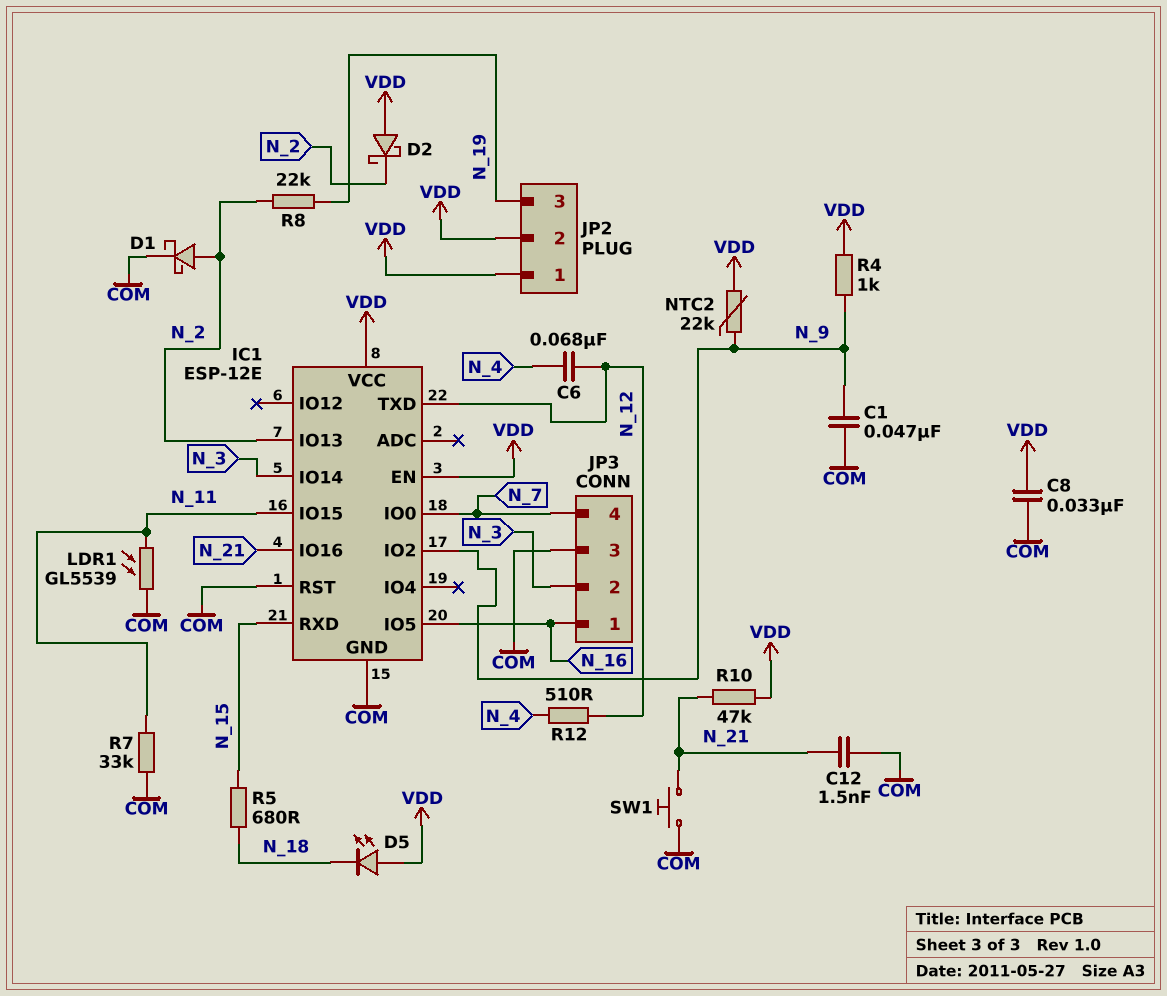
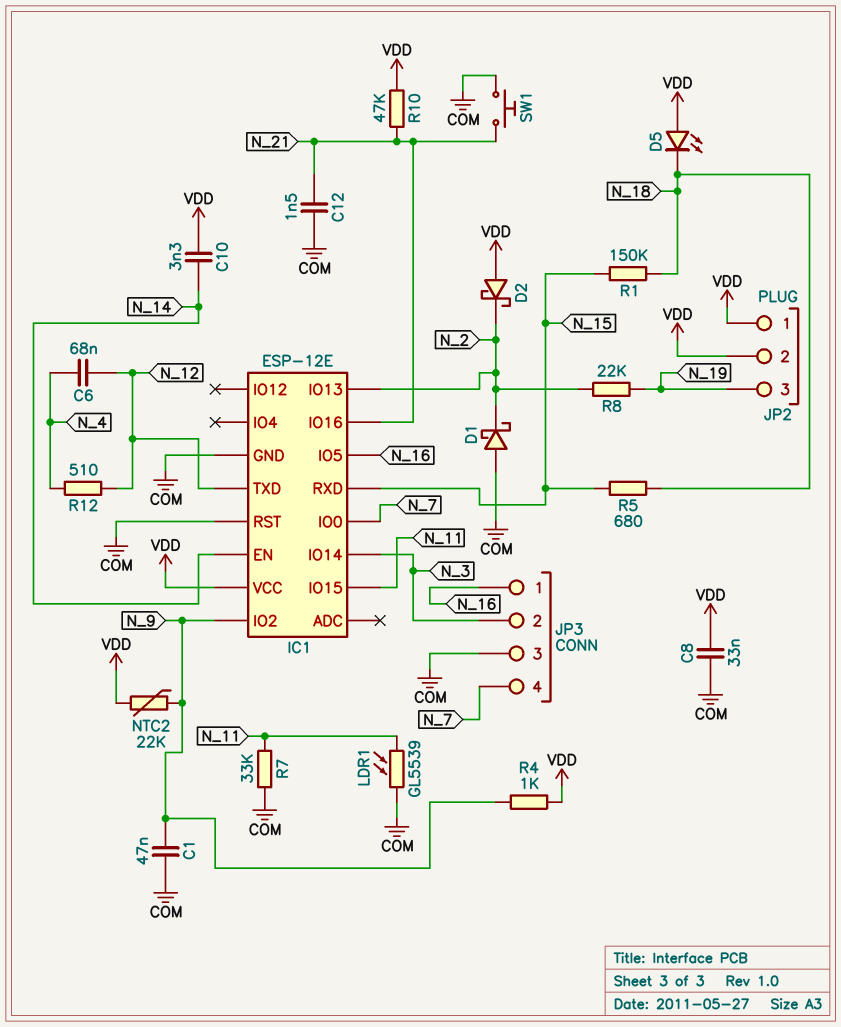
C10: none -> 3.3nF (N_14, VDD)
D1: schottky (A N_2, K COM) -> schottky (A COM, K N_2)
IC1 pin EN: VDD -> N_14
R1: none -> 150k (N_15, N_18)

